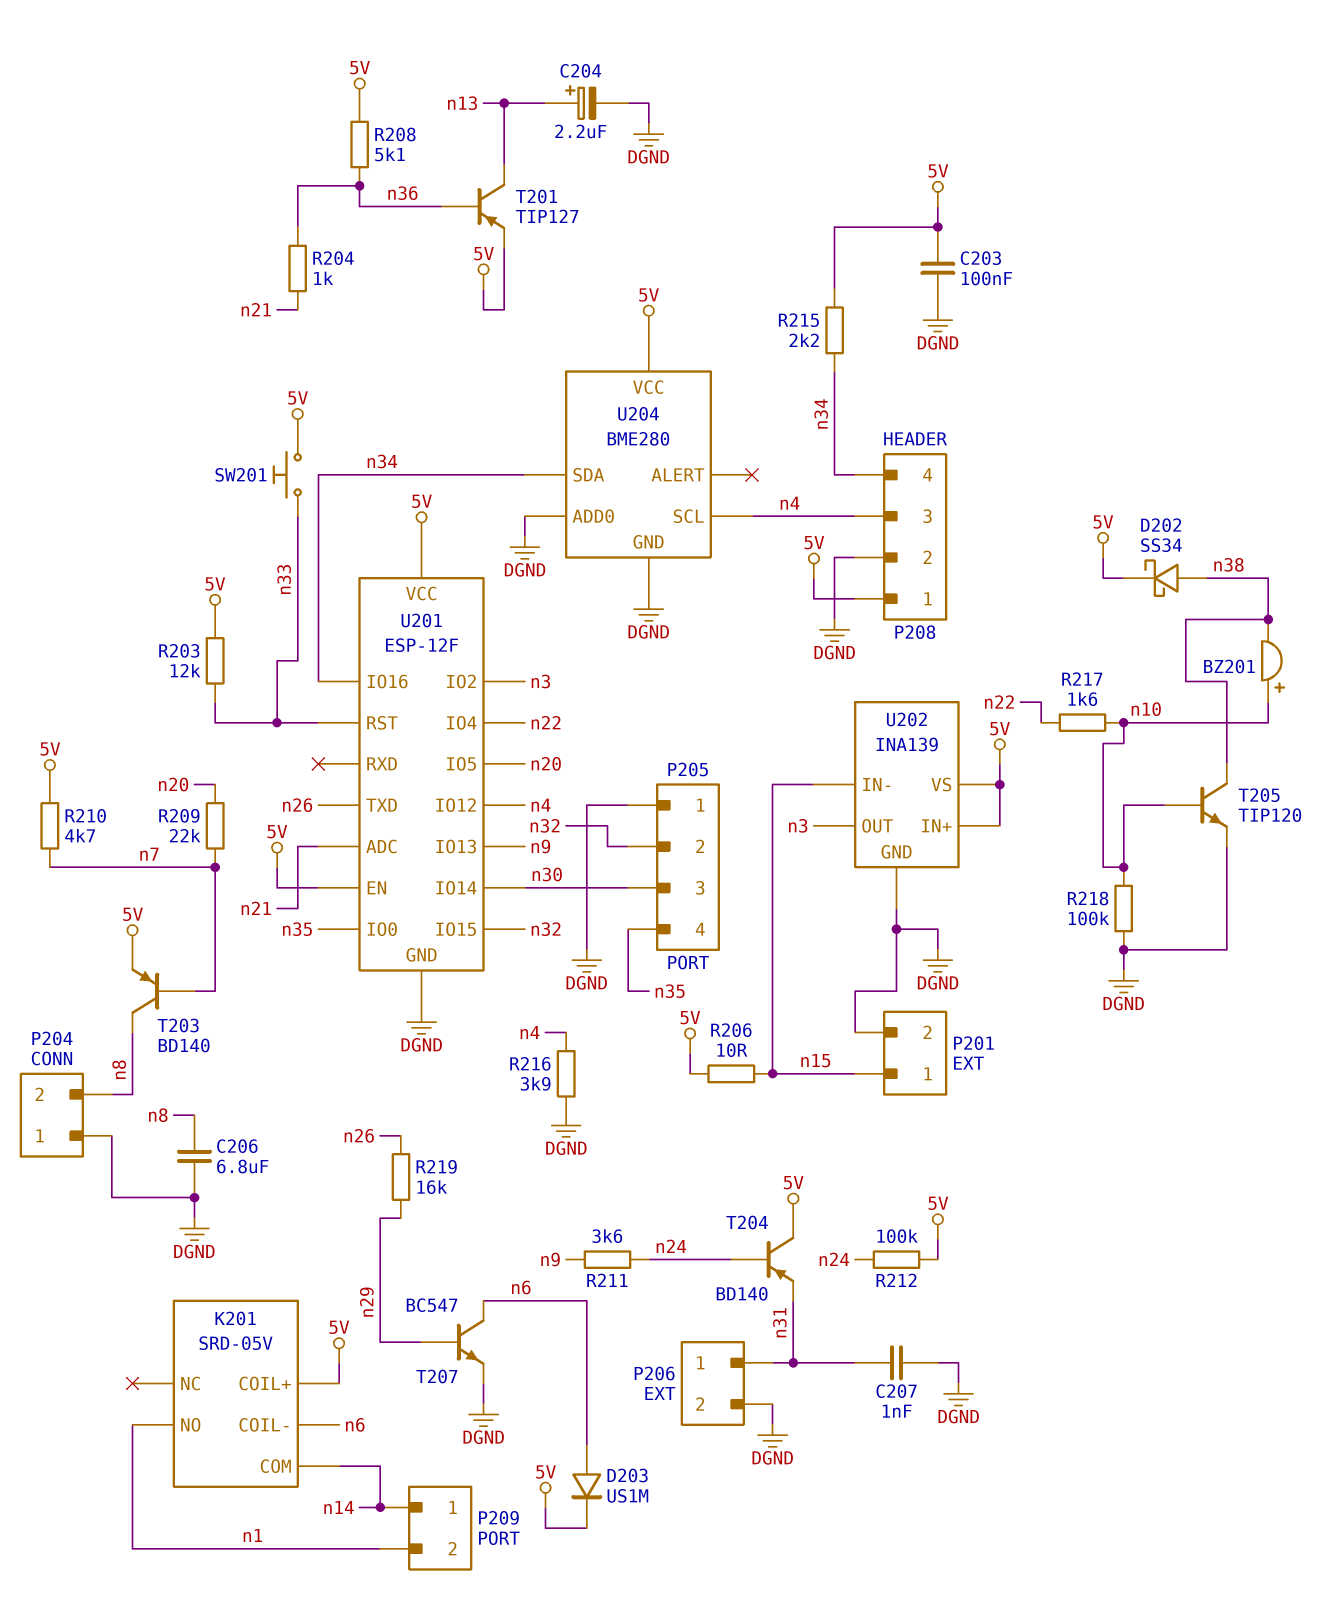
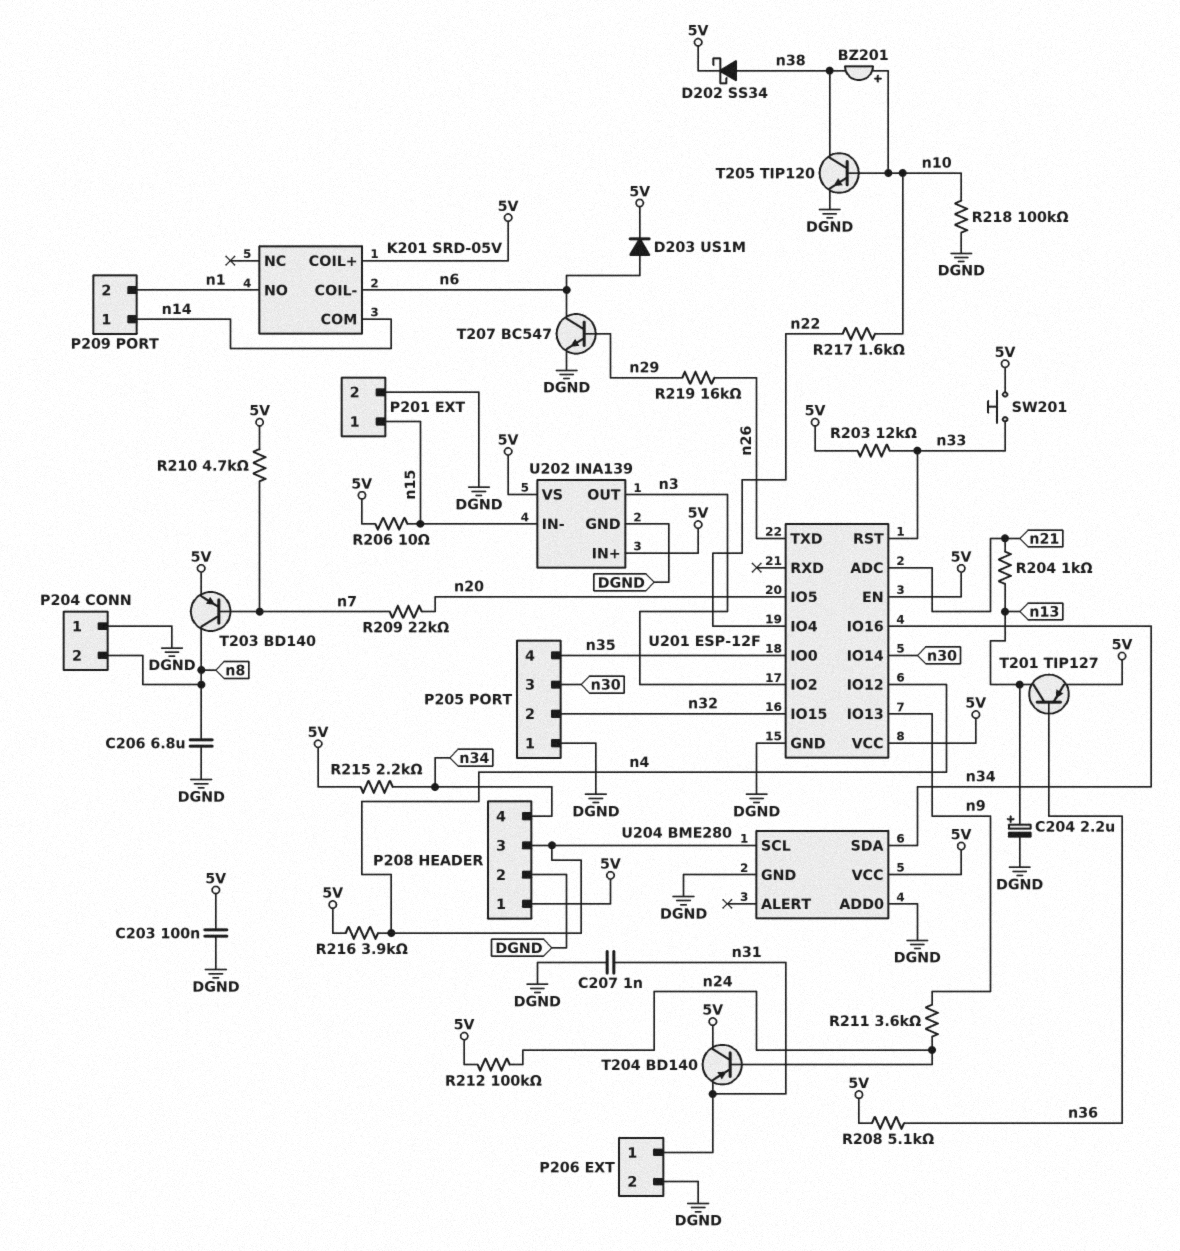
R204: 1k (n21, n36) -> 1k (n13, n21)
R216: 3.9k (DGND, n4) -> 3.9k (5V, n4)

